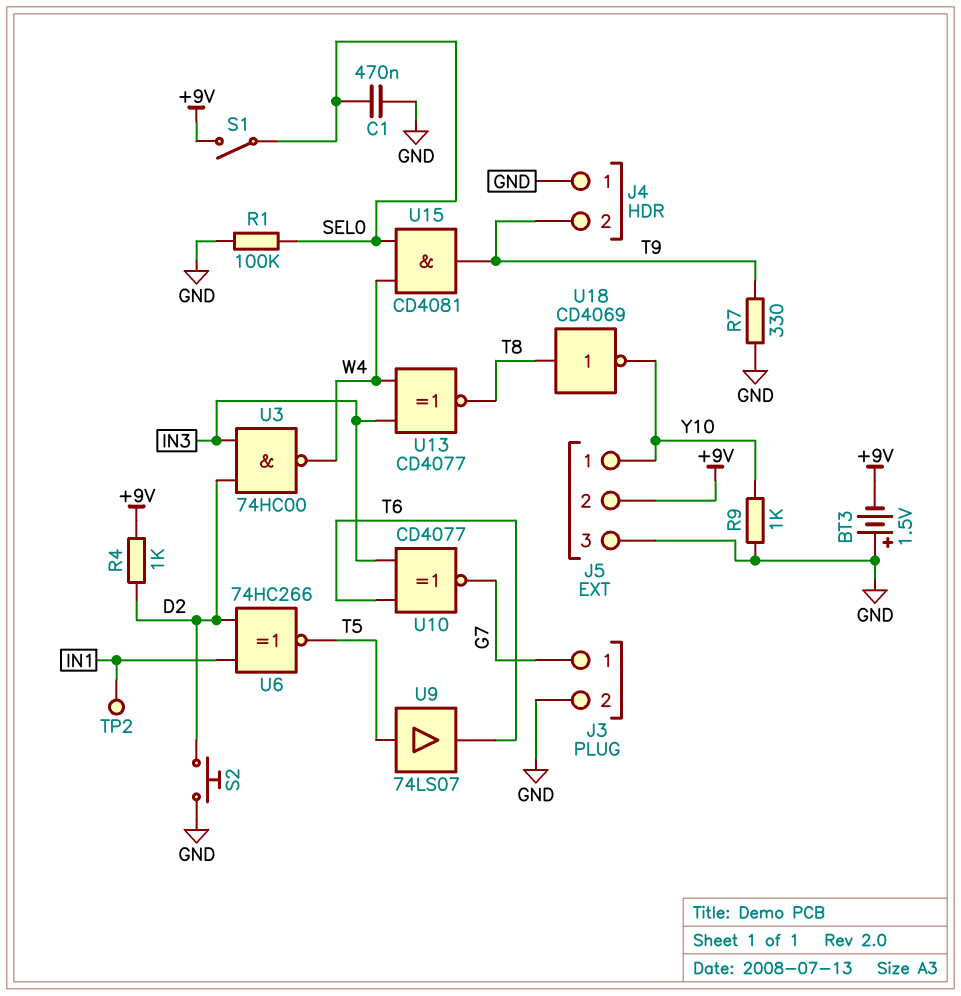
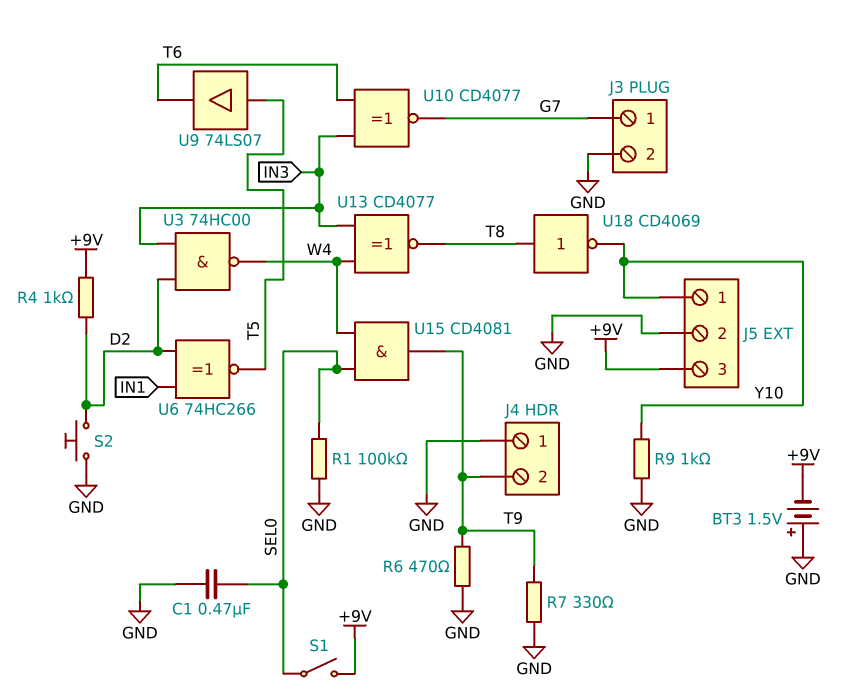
J5 pin 2: +9V -> GND
J5 pin 3: GND -> +9V
R6: none -> 470 (GND, T9)
TP2: test point (IN1) -> none

